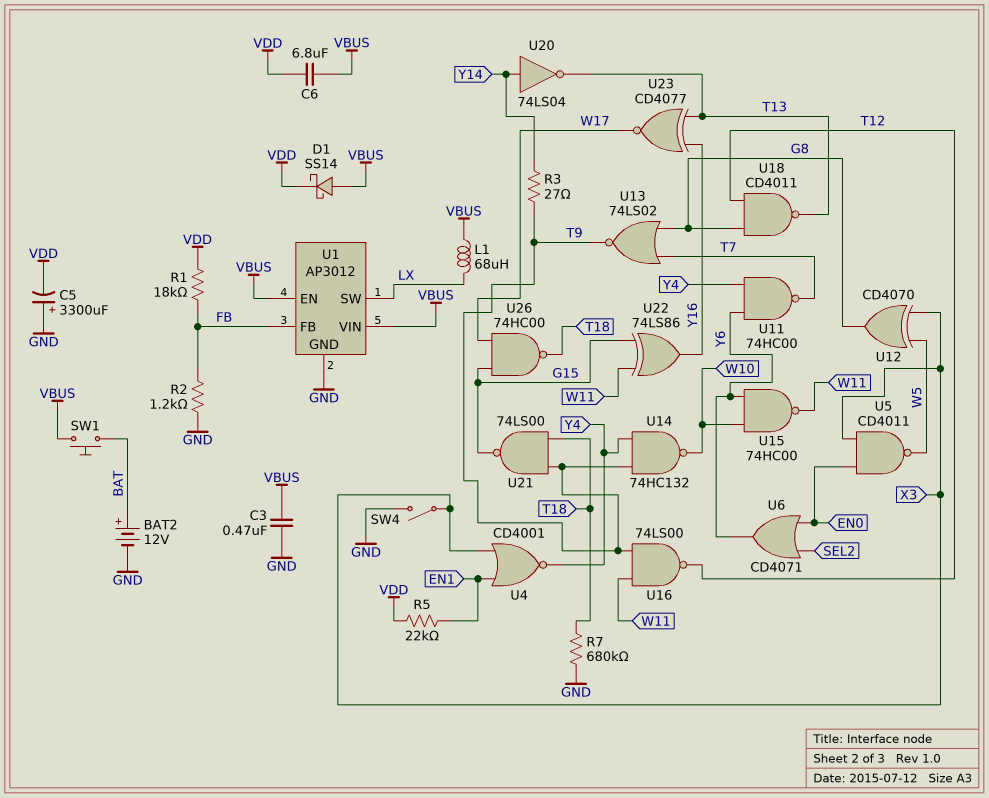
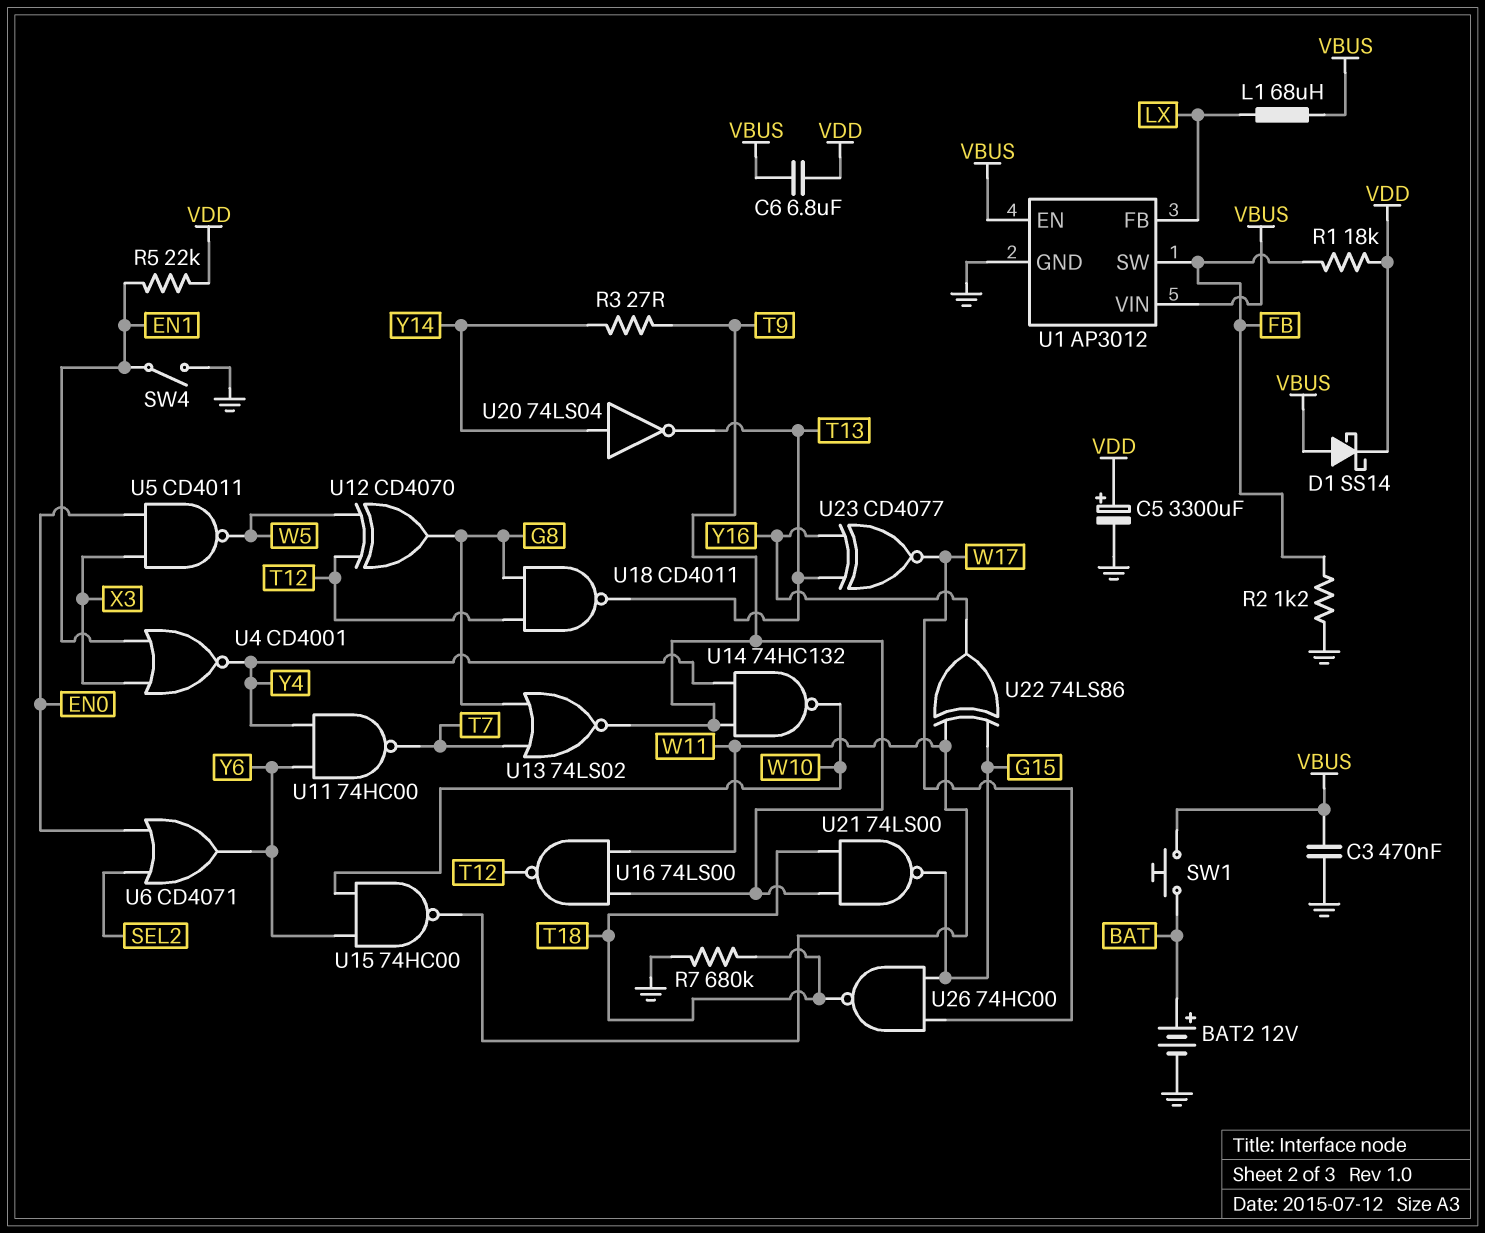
C5: 3300uF (plus GND, minus VDD) -> 3300uF (plus VDD, minus GND)
SW4: switch (GND, X3) -> switch (EN1, GND)
U1 pin FB: FB -> LX
U1 pin SW: LX -> FB
U12: XOR CD4070 (in W5, in X3, out G8) -> XOR CD4070 (in T12, in W5, out G8)

